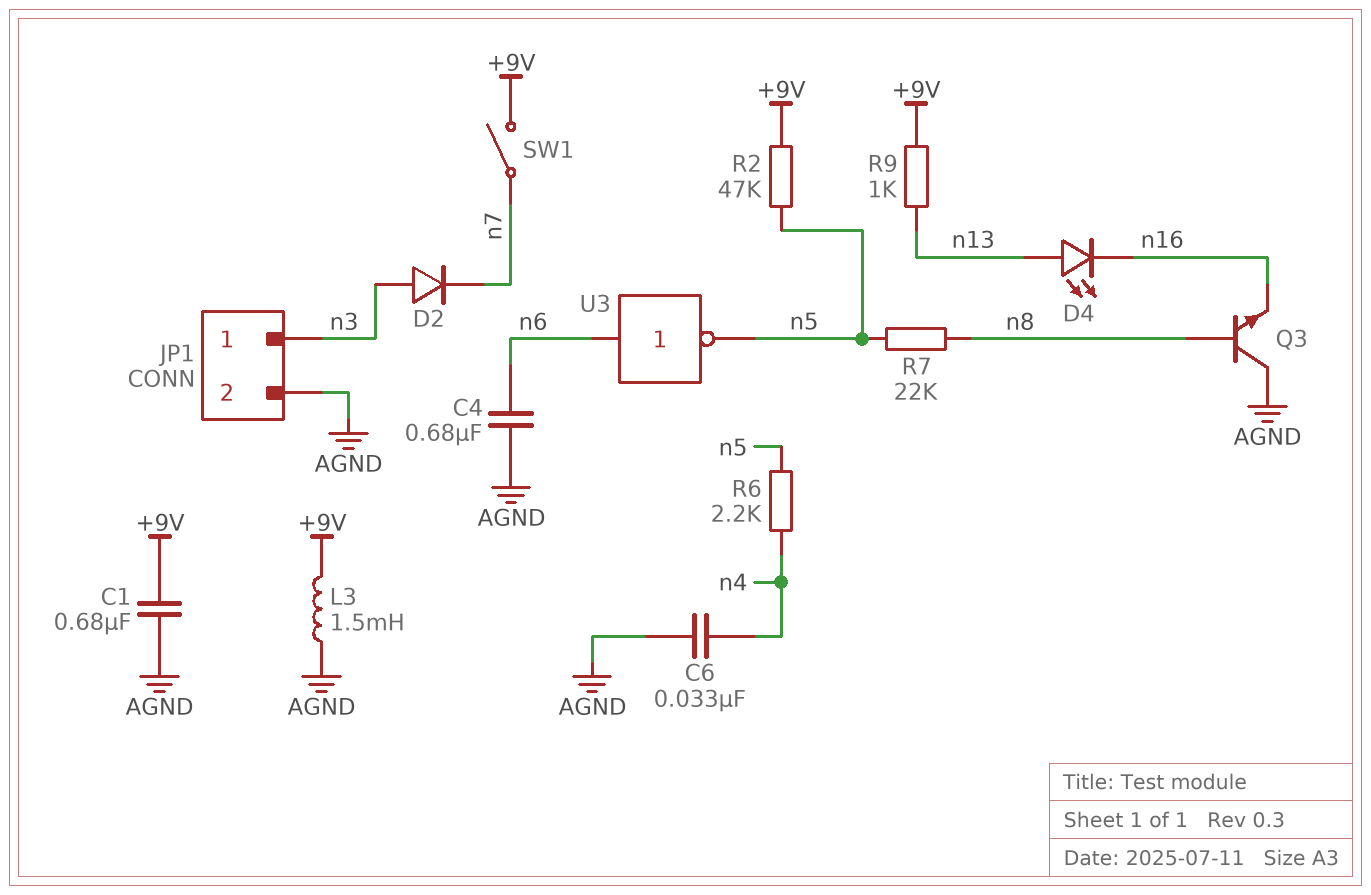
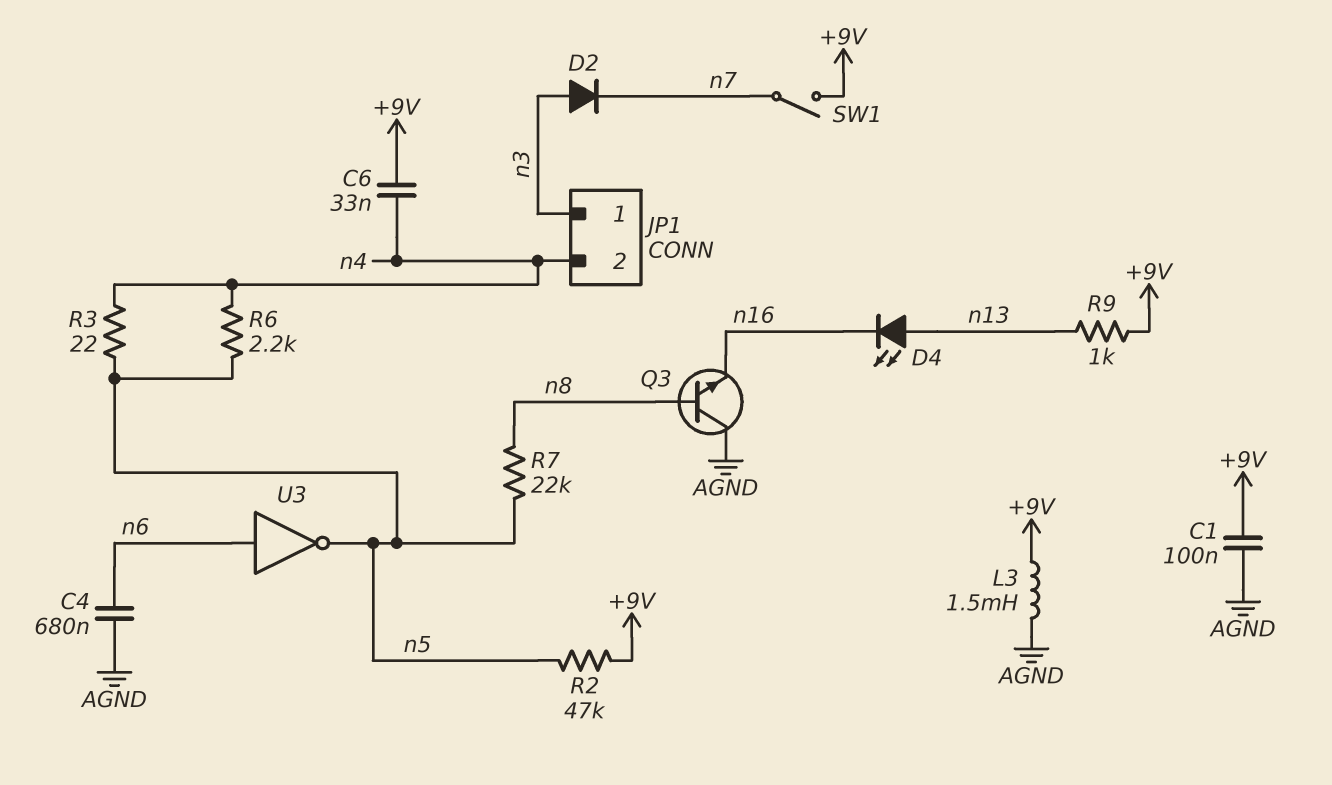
C1: 680nF (+9V, AGND) -> 100nF (+9V, AGND)
C6: 33nF (AGND, n4) -> 33nF (+9V, n4)
JP1 pin 2: AGND -> n4
R3: none -> 22 (n4, n5)

